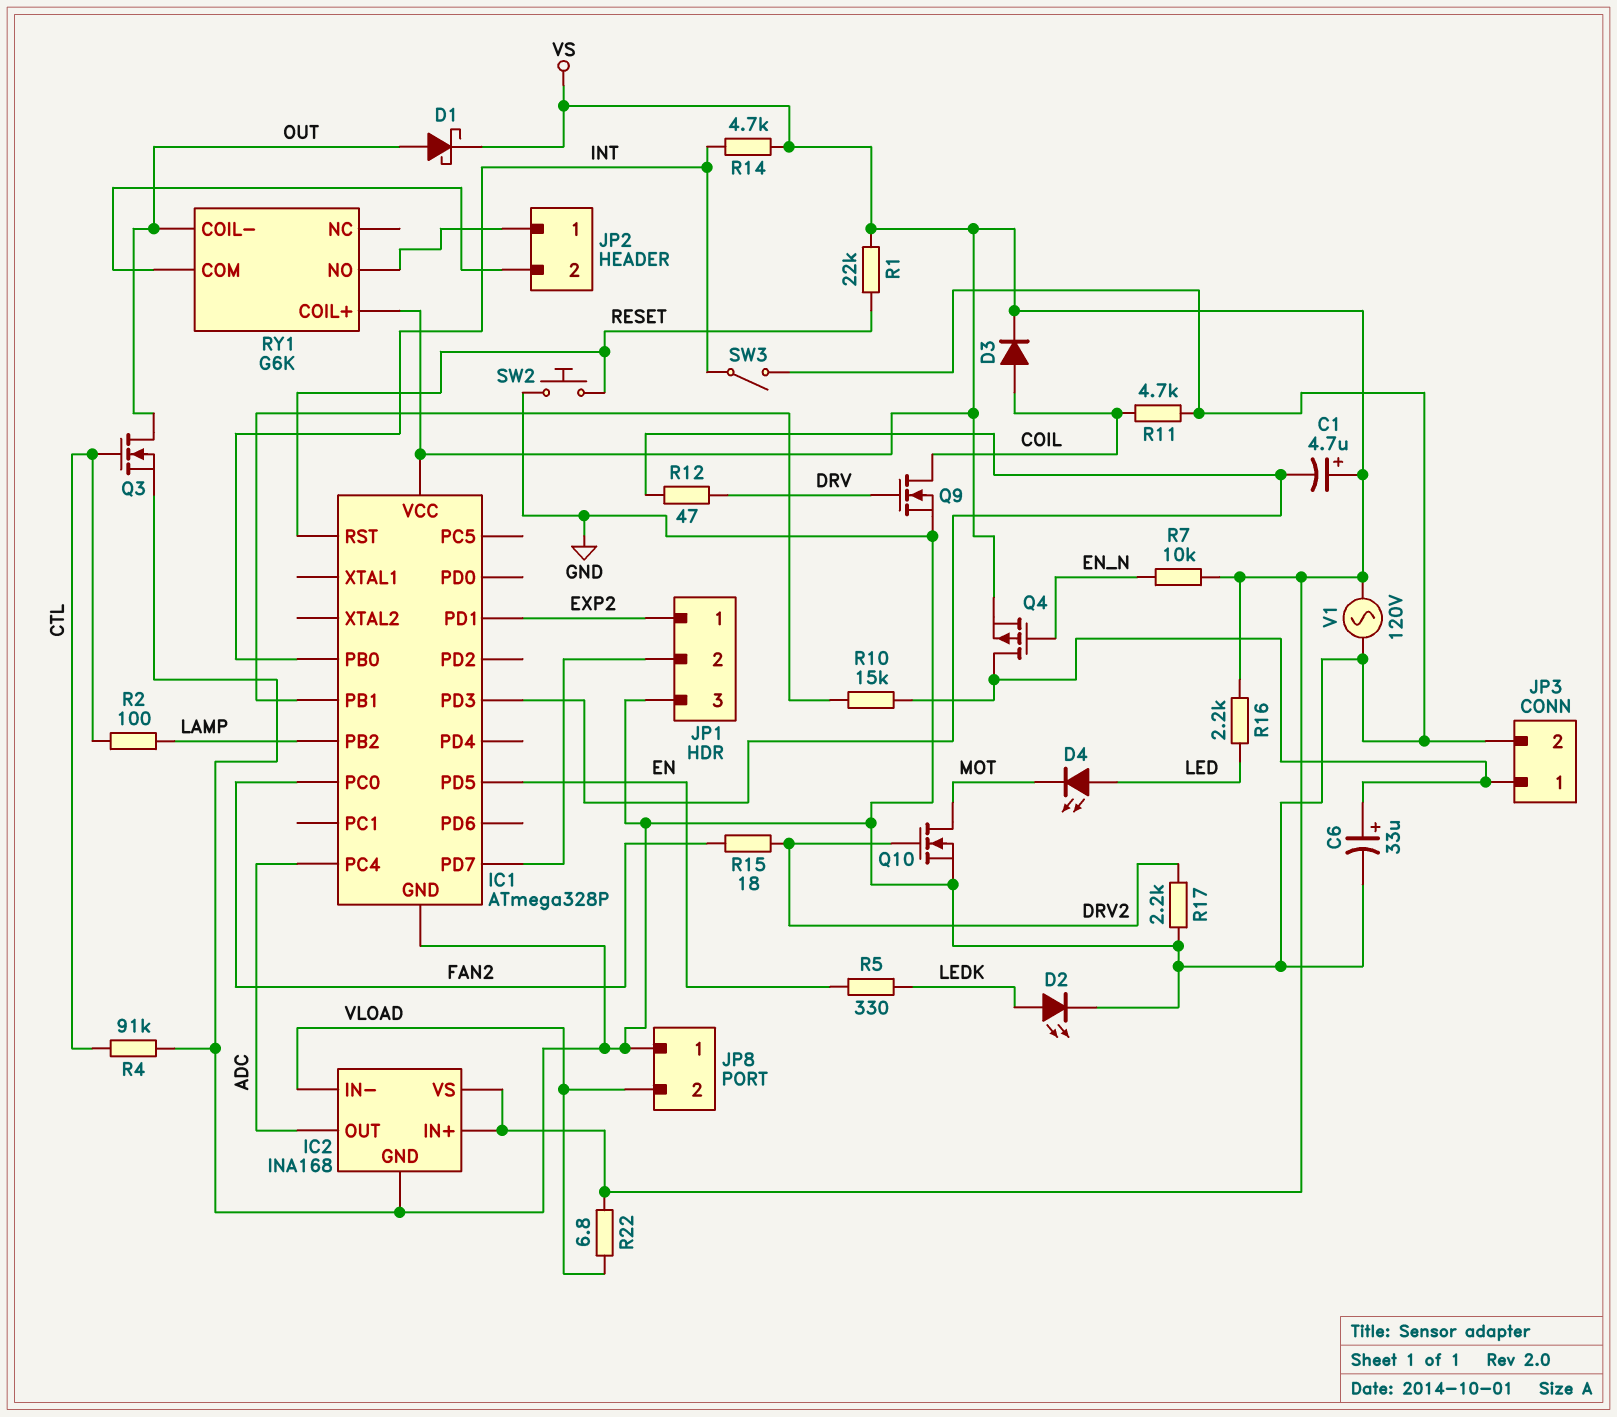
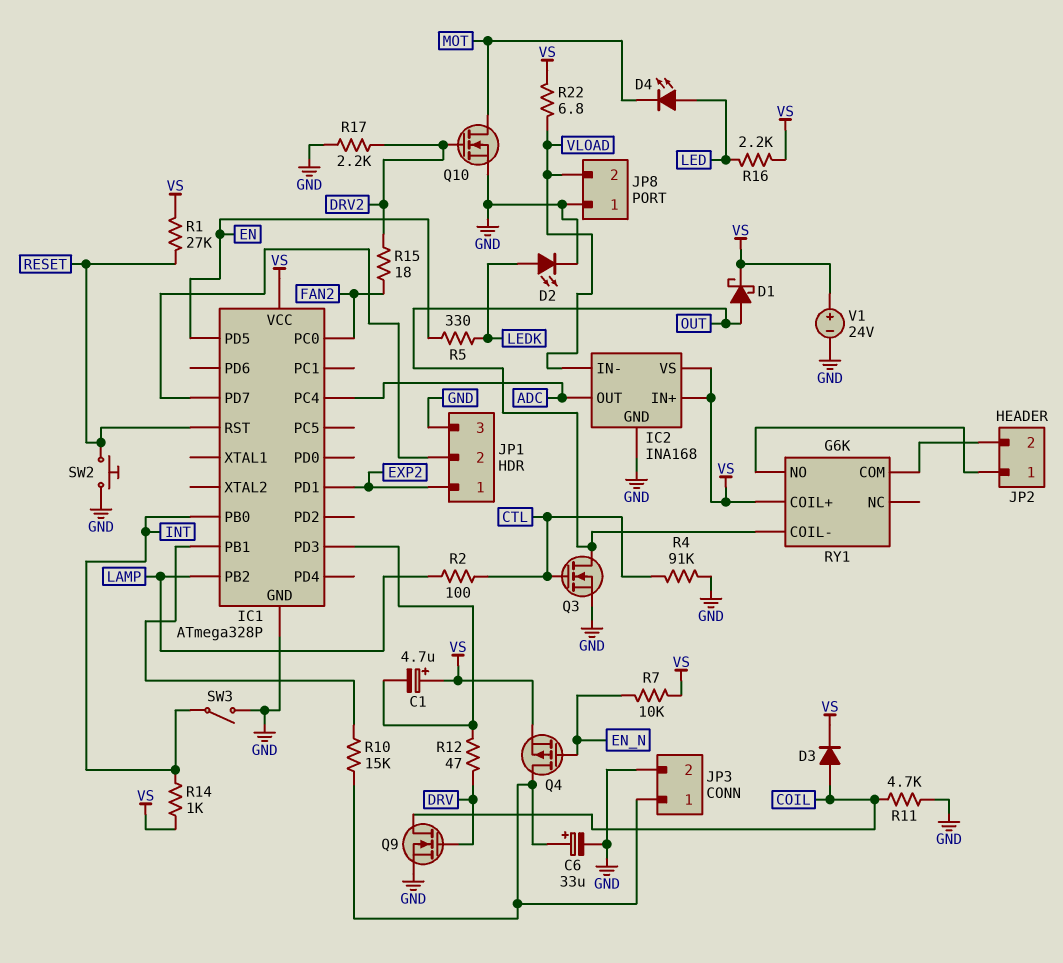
R1: 22k (RESET, VS) -> 27k (RESET, VS)
R14: 4.7k (INT, VS) -> 1k (INT, VS)
V1: AC 120V (GND, VS) -> 24V (plus VS, minus GND)

